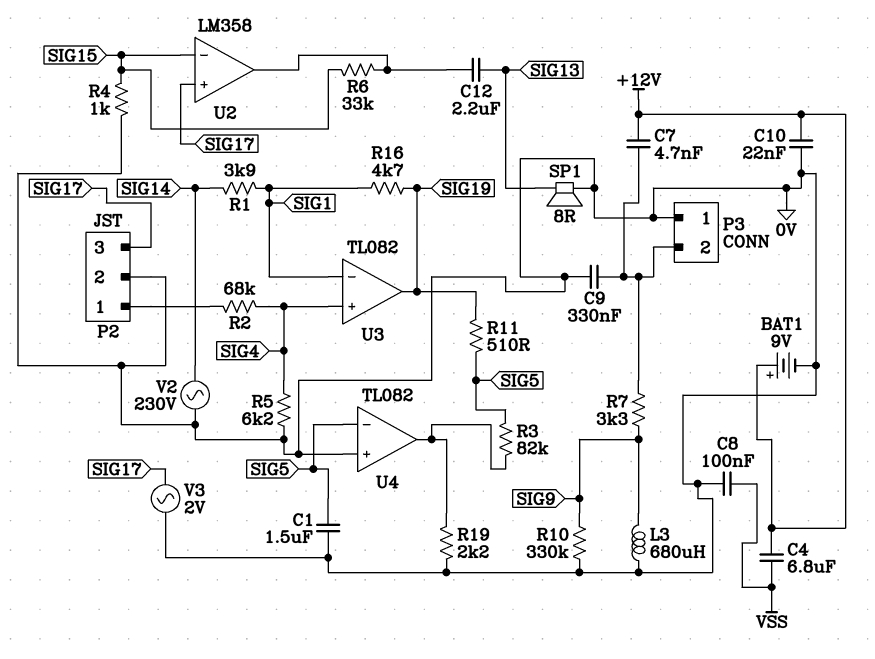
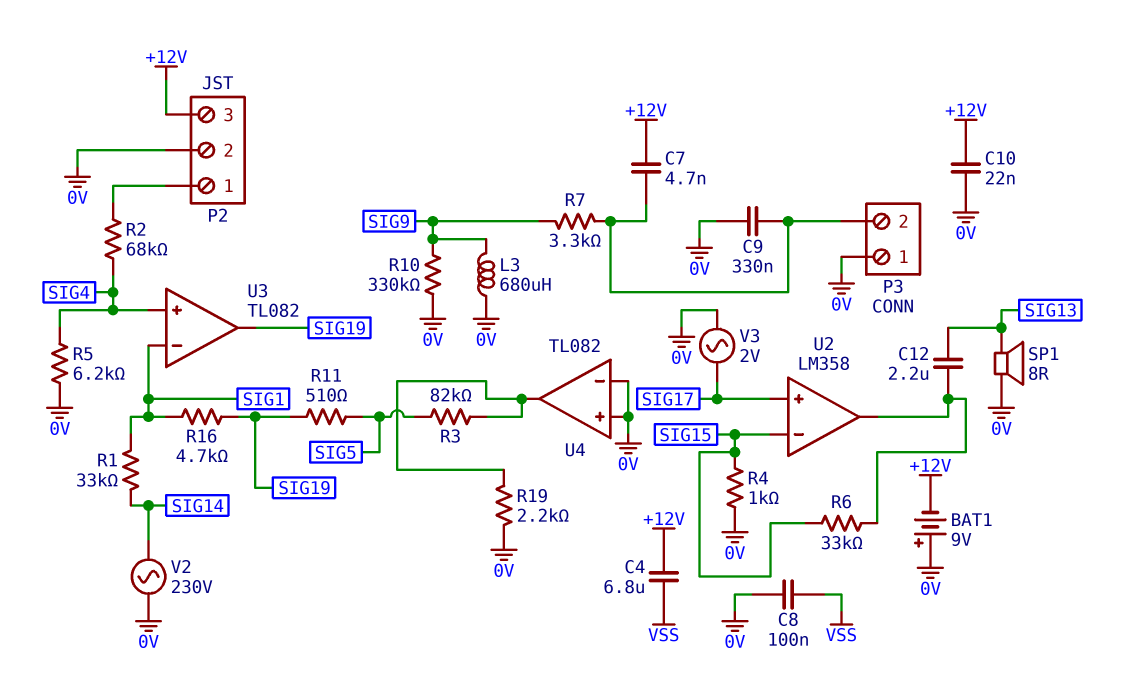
BAT1: 9V (plus +12V, minus 0V) -> 9V (plus 0V, minus +12V)
C1: 1.5uF (0V, SIG5) -> none
P2 pin 3: SIG17 -> +12V
R1: 3.9k (SIG1, SIG14) -> 33k (SIG1, SIG14)
U4 pin in-: SIG5 -> 0V

